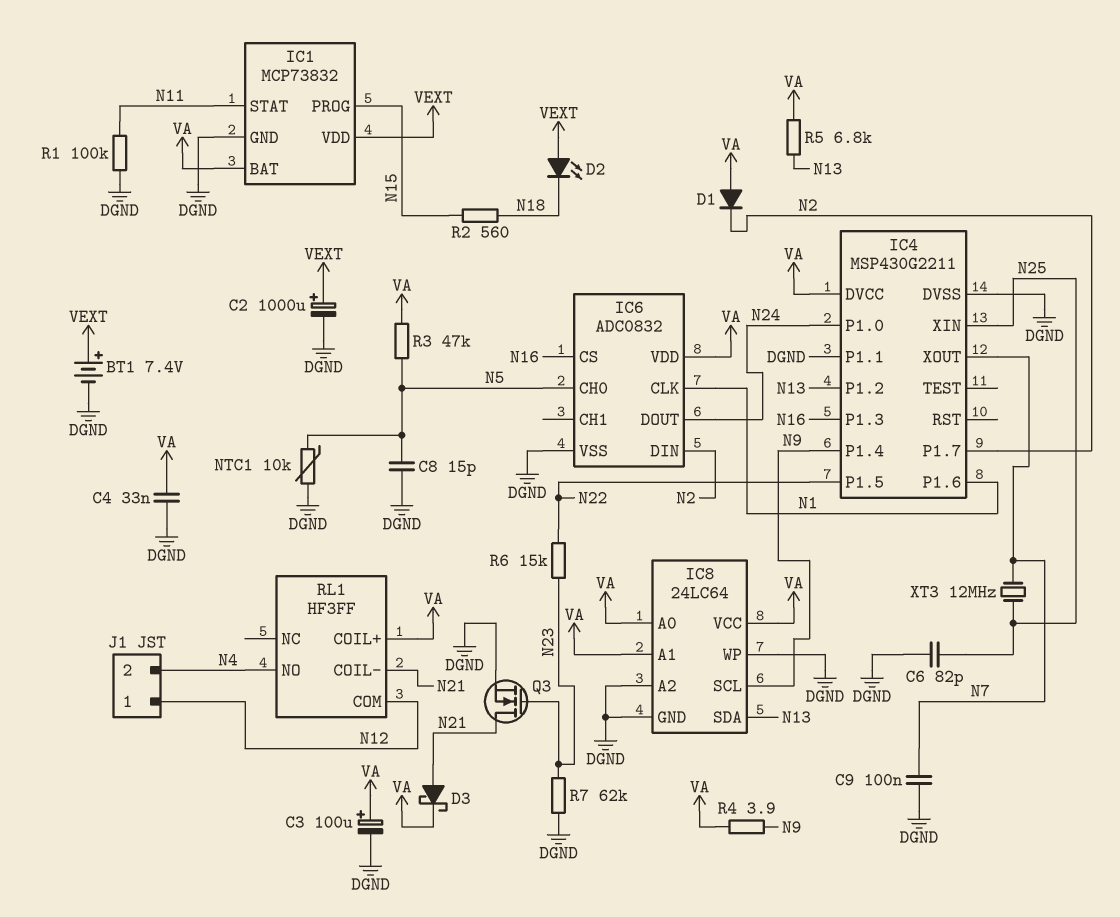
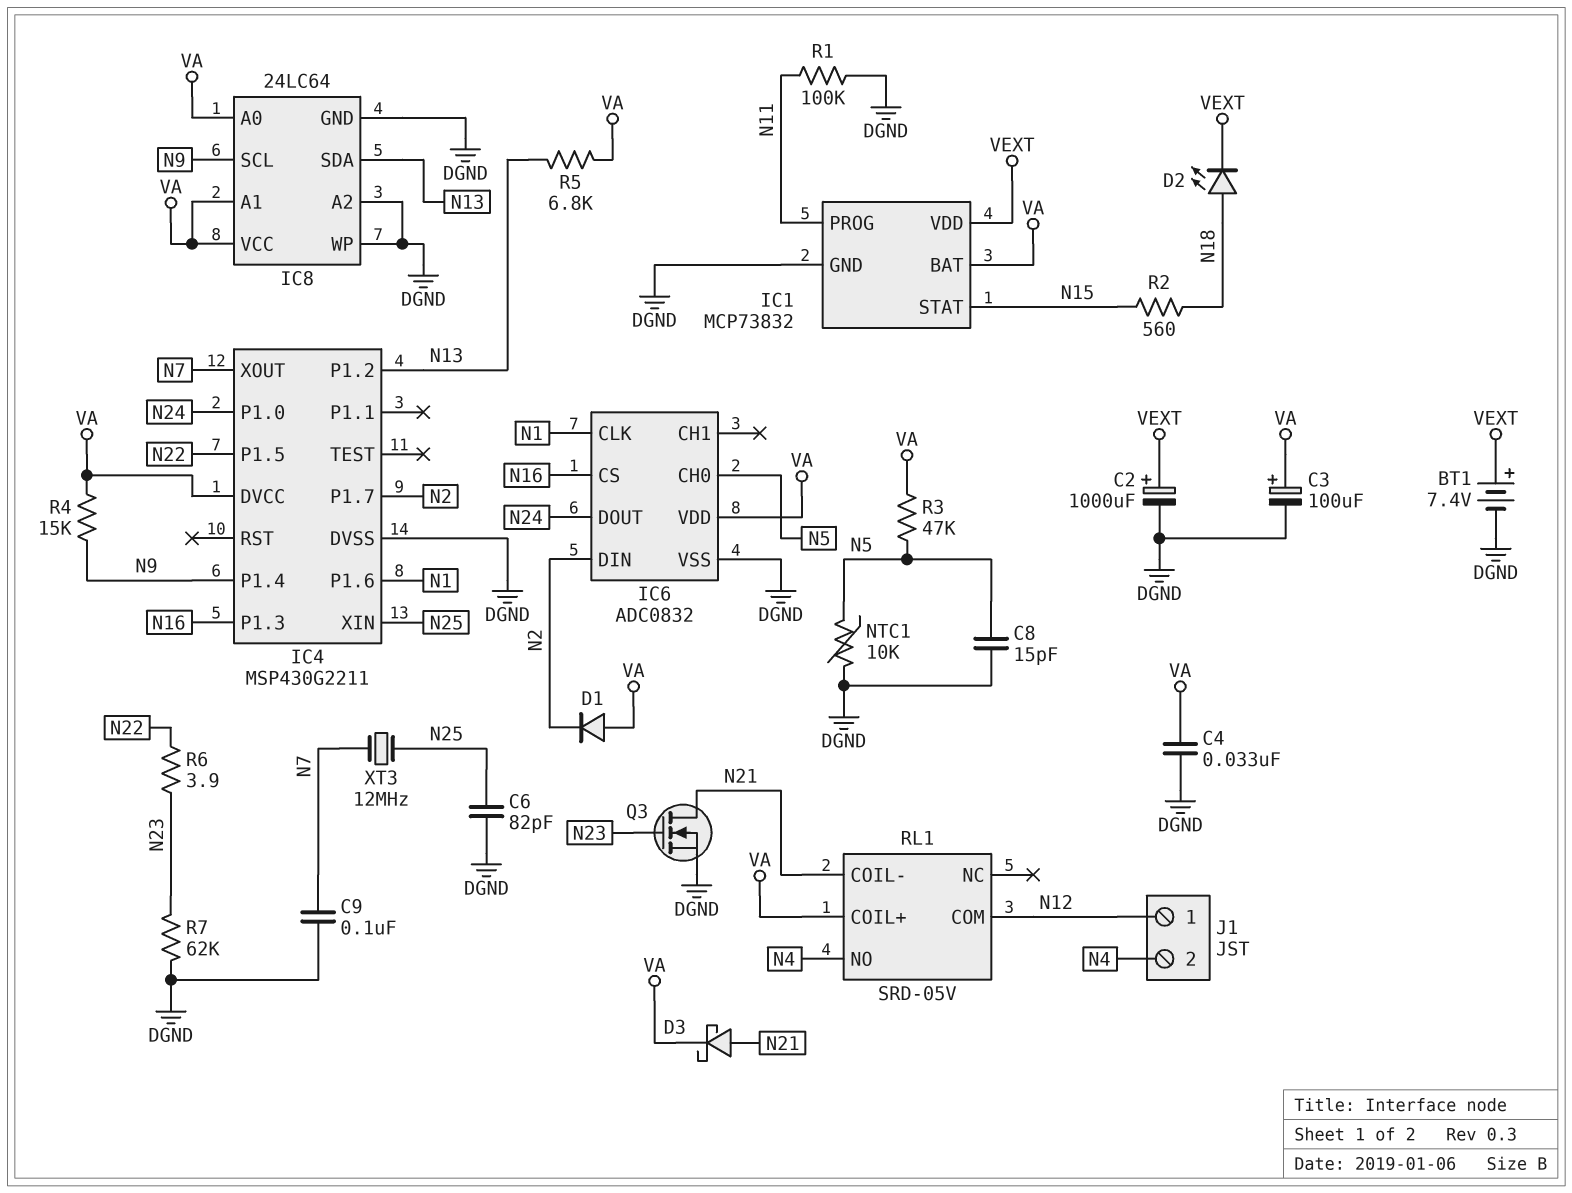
D2: LED (A VEXT, K N18) -> LED (A N18, K VEXT)
IC1 pin PROG: N15 -> N11
IC1 pin STAT: N11 -> N15
IC4 pin P1.1: DGND -> none
R4: 3.9 (N9, VA) -> 15k (N9, VA)
R6: 15k (N22, N23) -> 3.9 (N22, N23)
RL1: HF3FF -> SRD-05V

